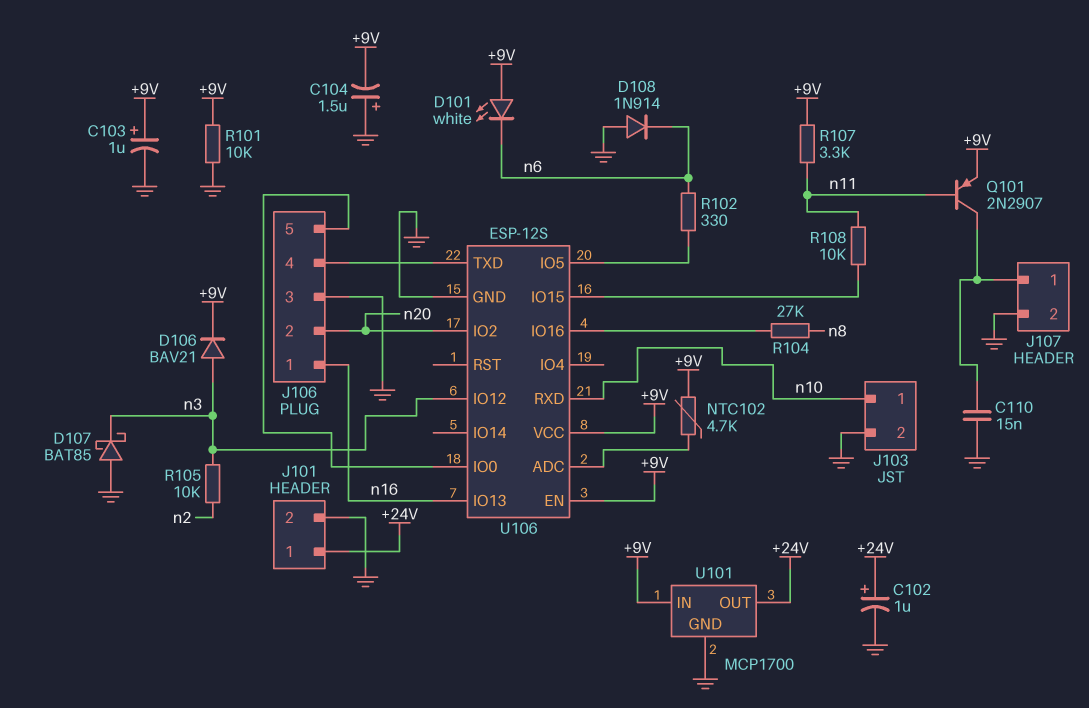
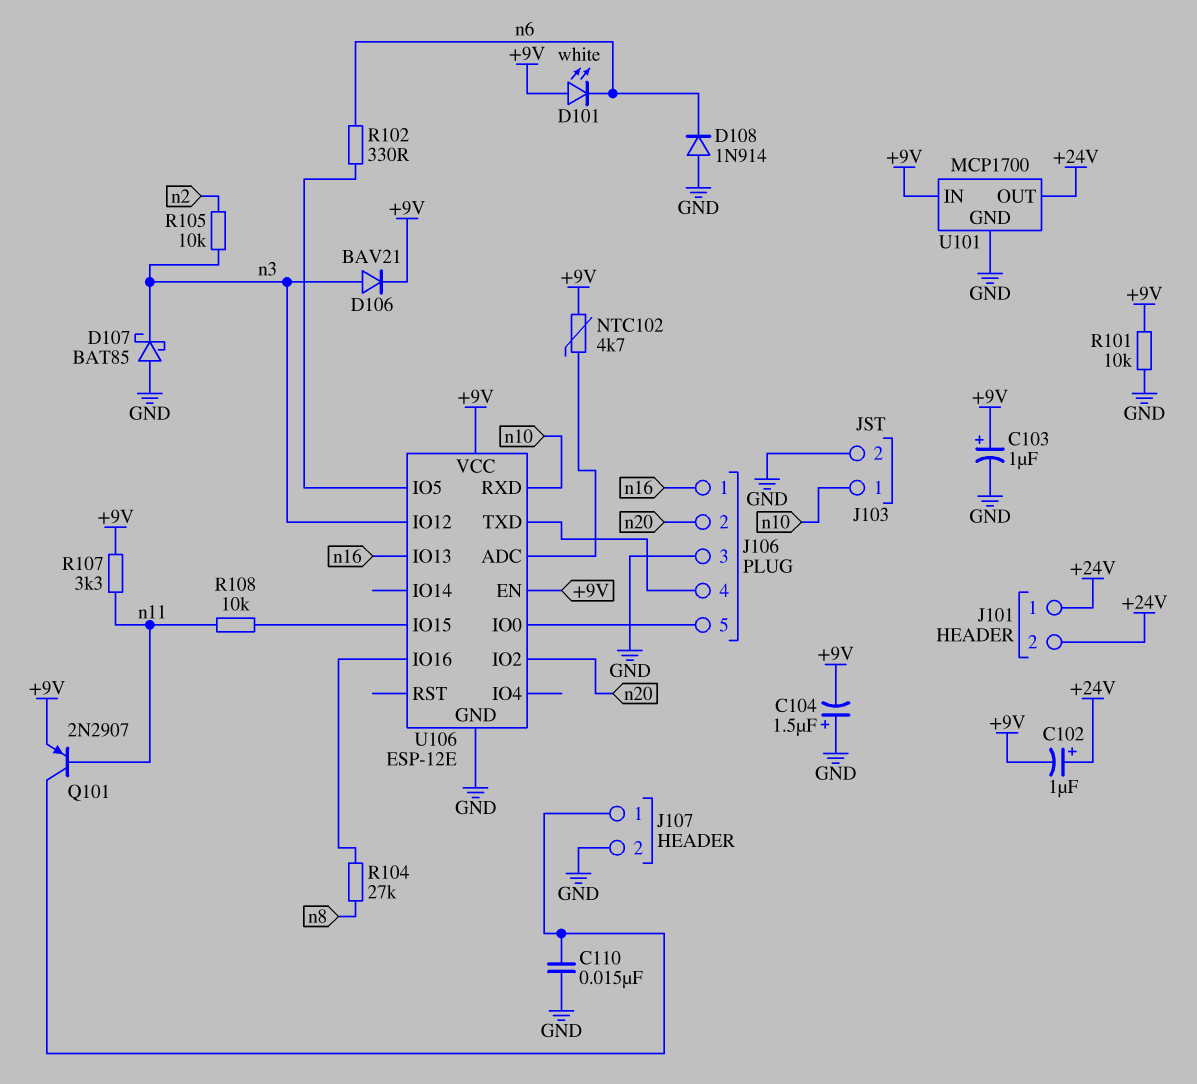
C102: 1uF (plus +24V, minus GND) -> 1uF (plus +24V, minus +9V)
J101 pin 2: GND -> +24V
U106: ESP-12S -> ESP-12E

